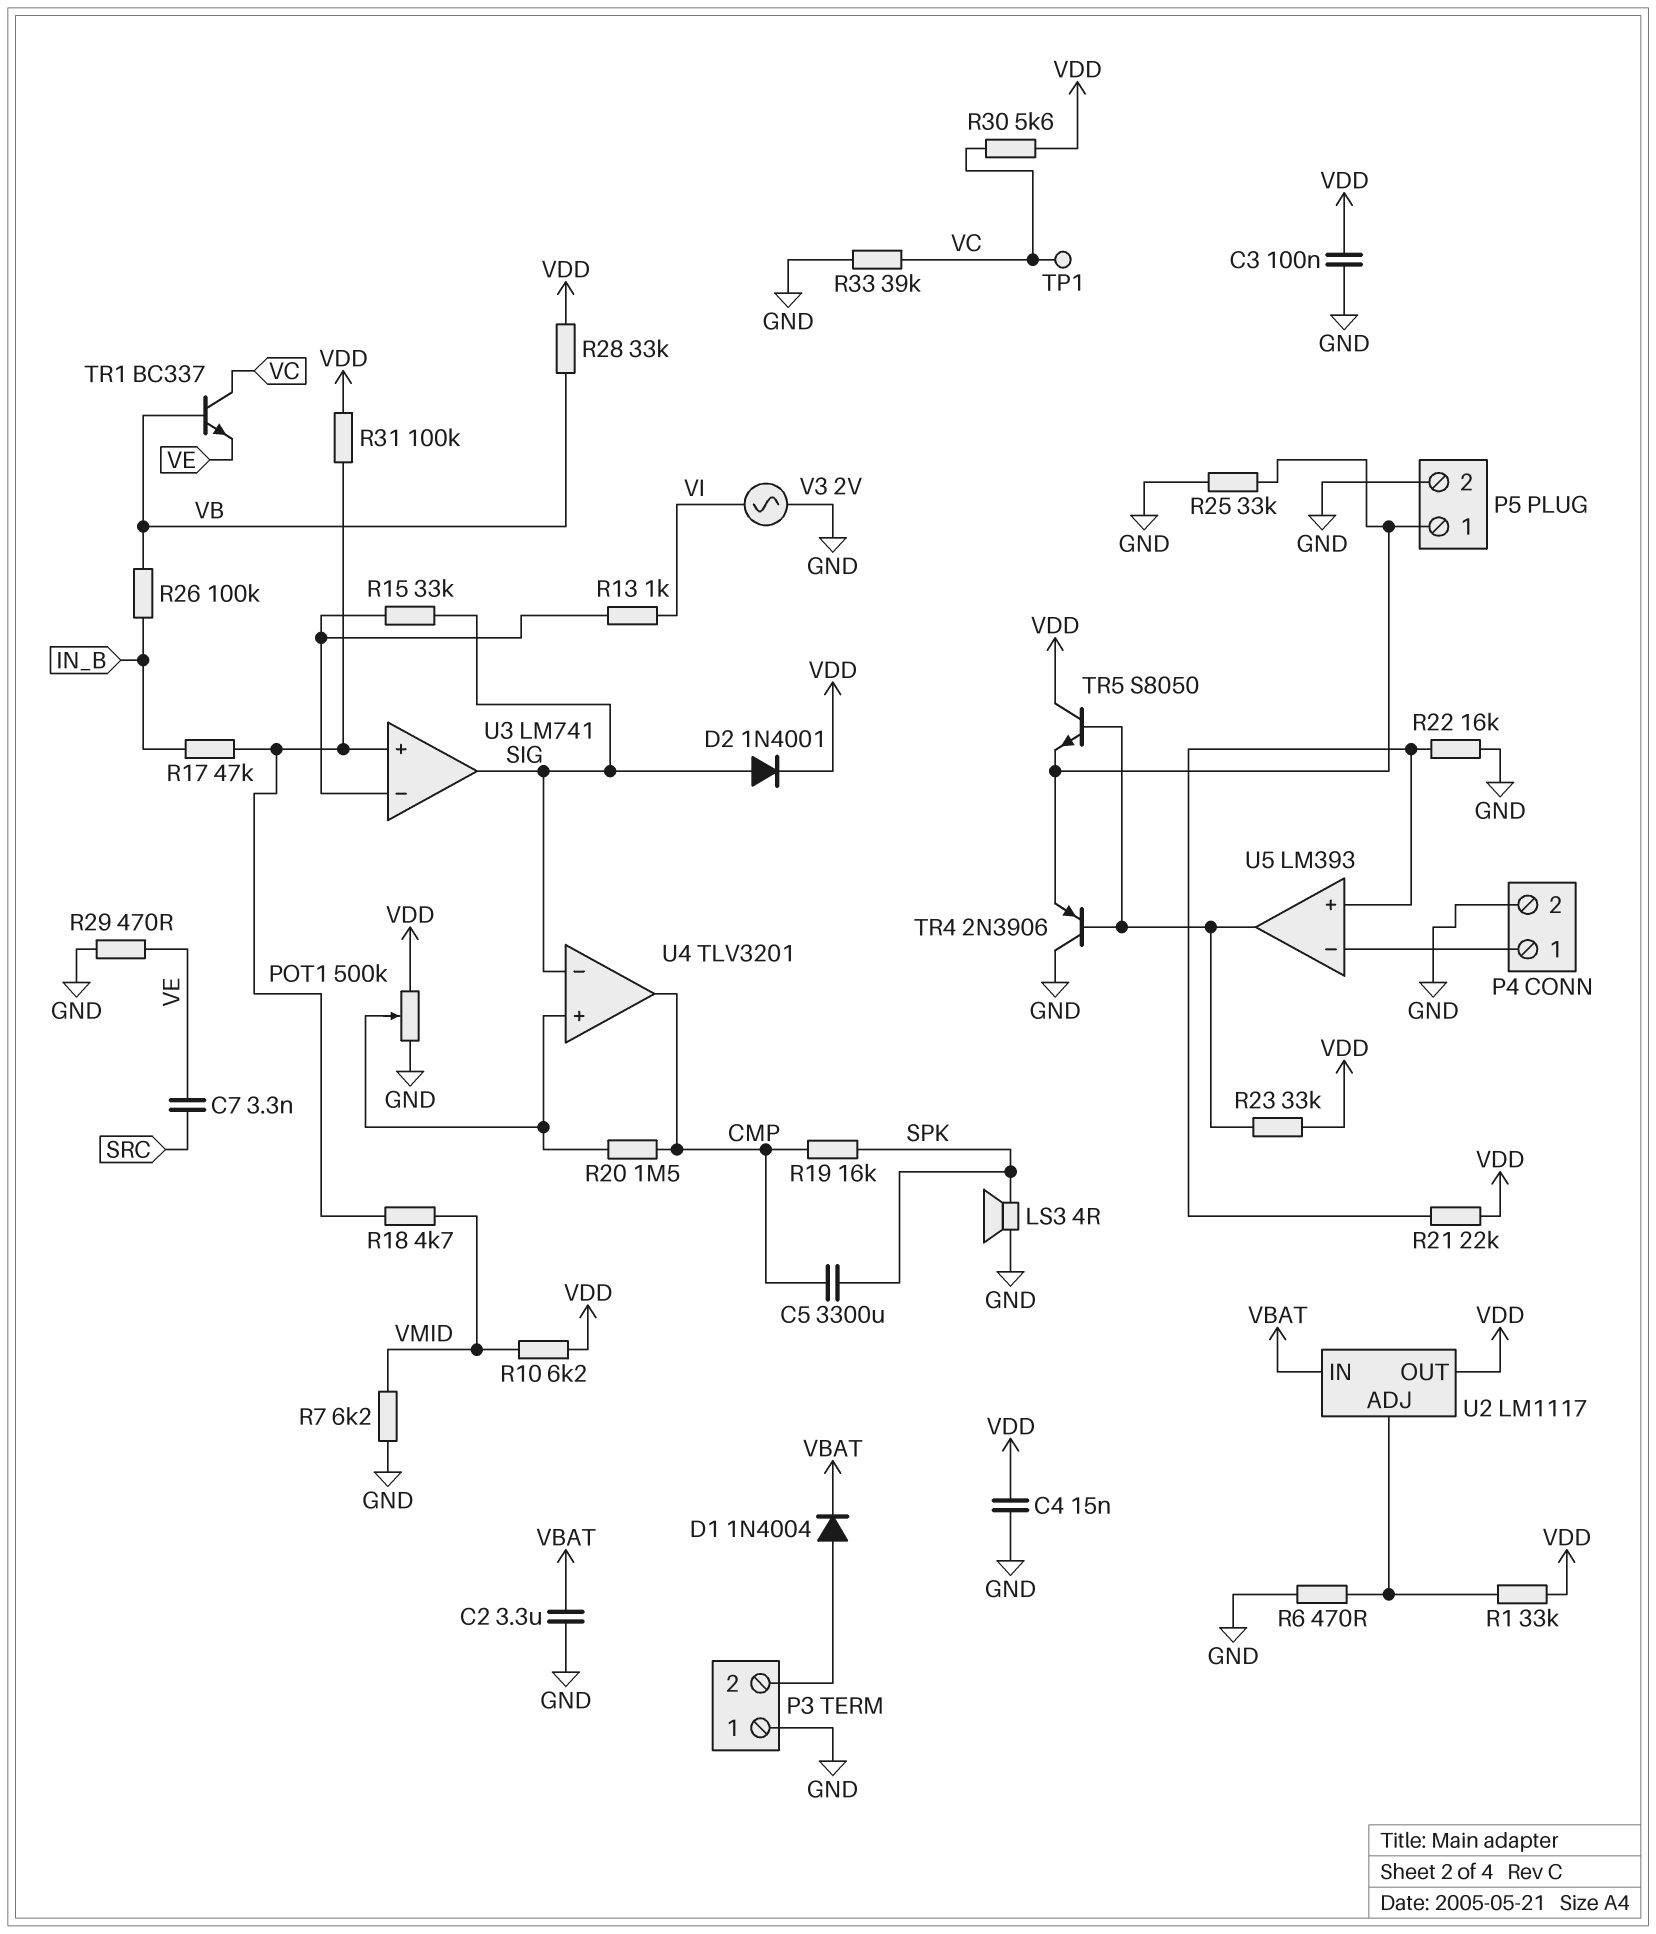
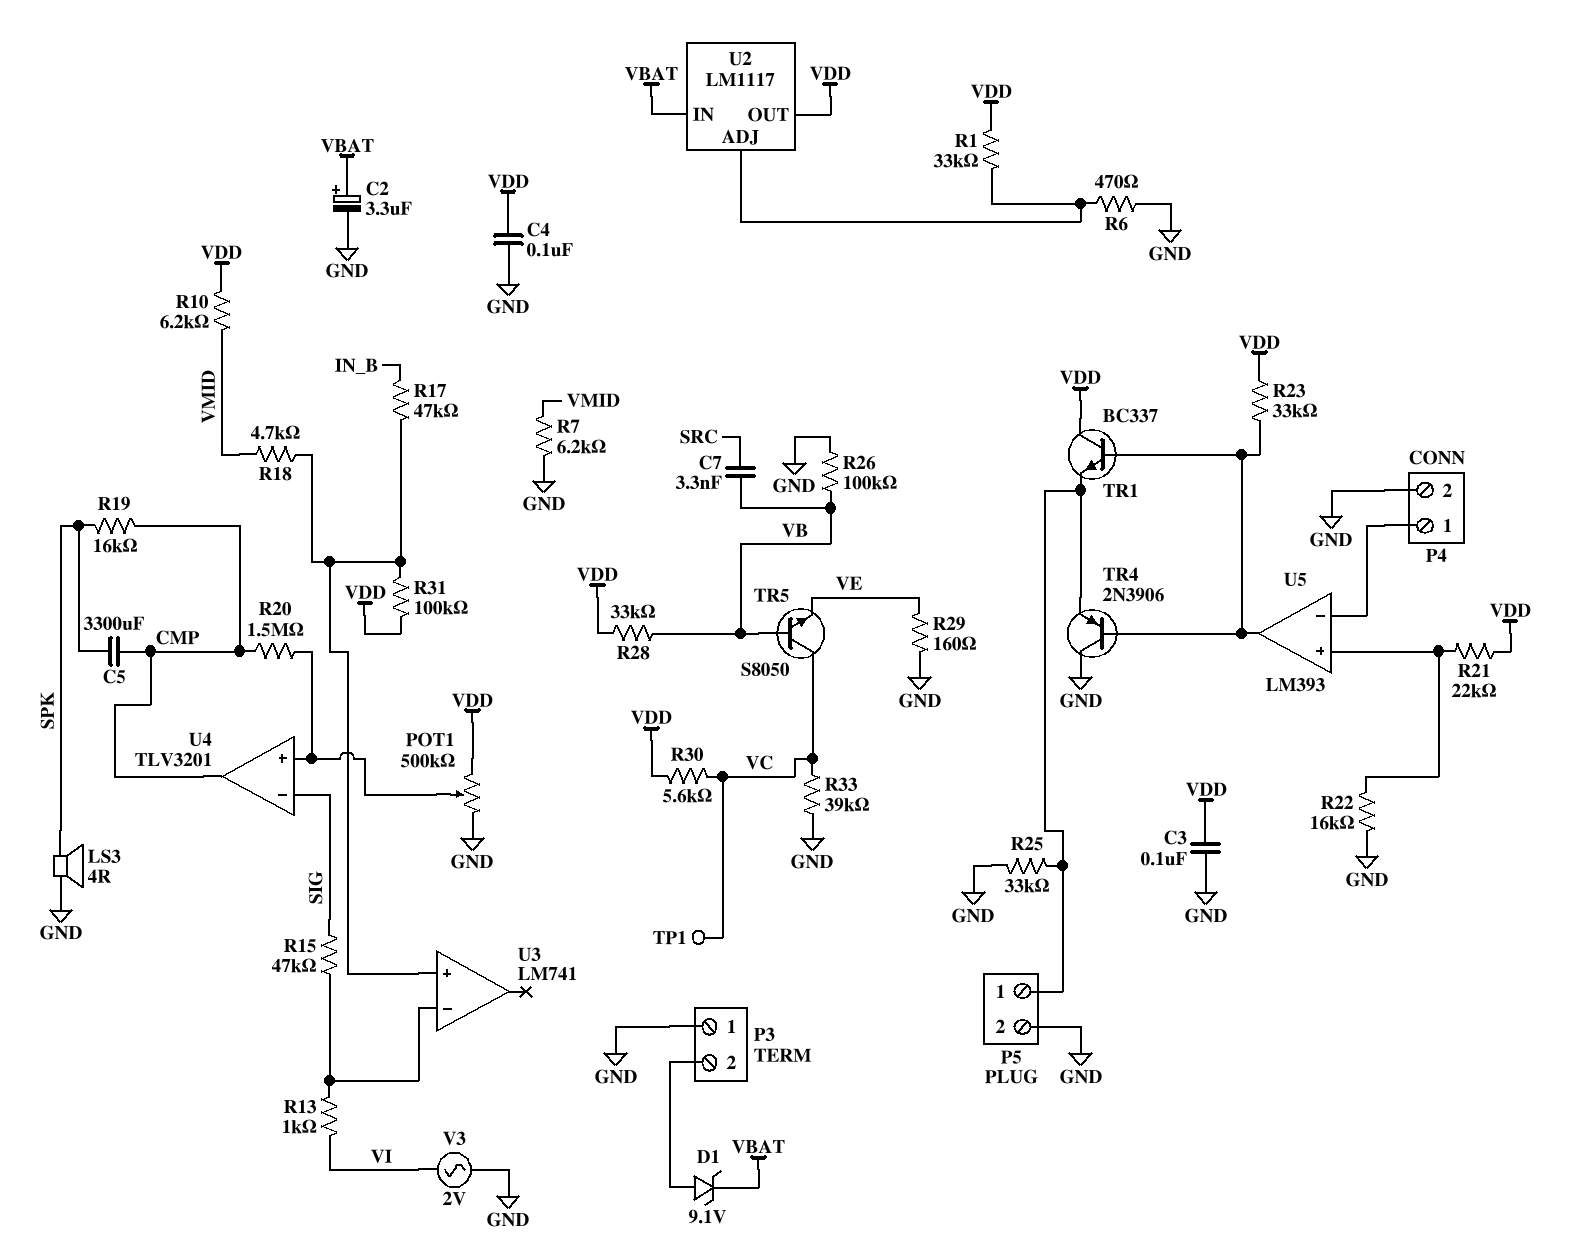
C2: 3.3uF (GND, VBAT) -> 3.3uF (plus VBAT, minus GND)
C4: 15nF (GND, VDD) -> 100nF (GND, VDD)
C7: 3.3nF (SRC, VE) -> 3.3nF (SRC, VB)
D1: diode 1N4004 (A P3/2, K VBAT) -> zener 9.1V (A P3/2, K VBAT)
D2: diode 1N4001 (A SIG, K VDD) -> none
R15: 33k (SIG, U3/in-) -> 47k (SIG, U3/in-)
R26: 100k (IN_B, VB) -> 100k (GND, VB)
R29: 470 (GND, VE) -> 160 (GND, VE)
TR1: NPN BC337 (B VB, C VC, E VE) -> NPN BC337 (B U5/out, C VDD, E P5/1)
TR5: NPN S8050 (B U5/out, C VDD, E P5/1) -> NPN S8050 (B VB, C VC, E VE)
U3 pin out: SIG -> none

